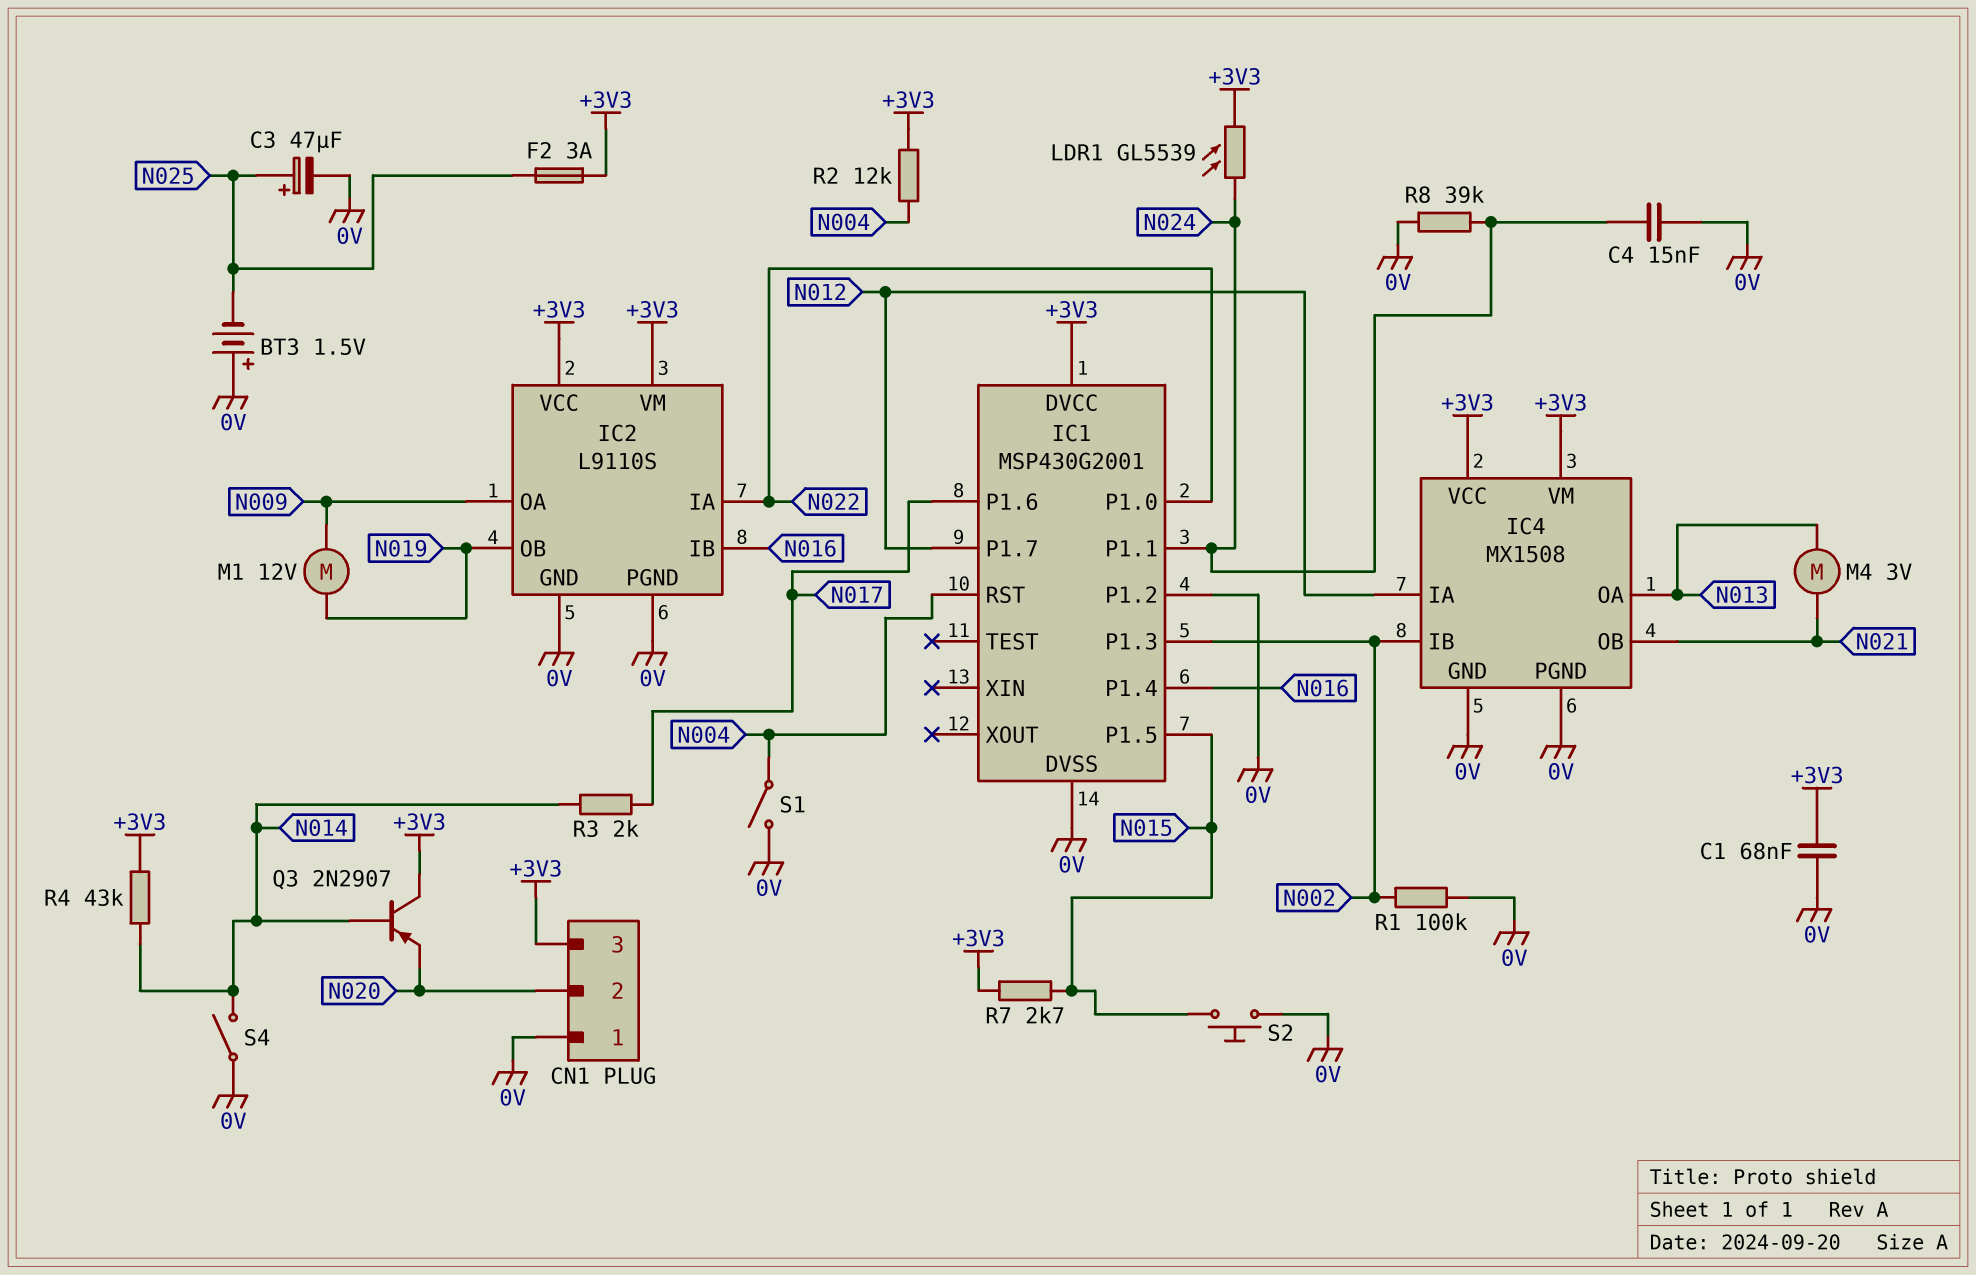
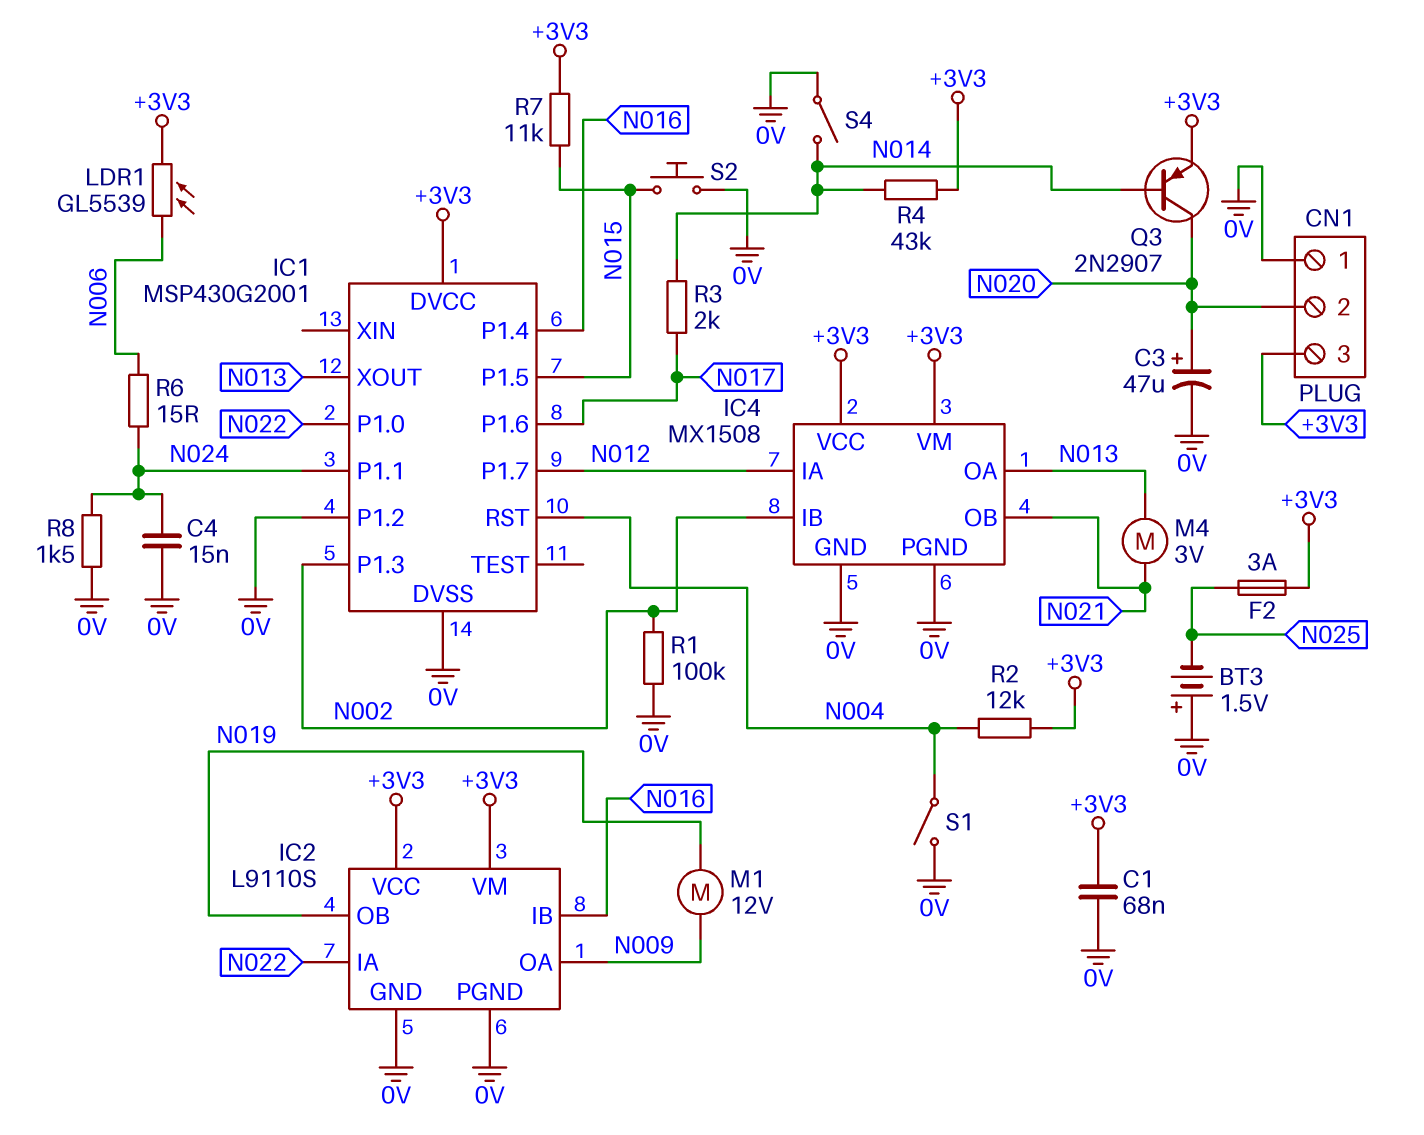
C3: 47uF (plus N025, minus 0V) -> 47uF (plus N020, minus 0V)
IC1 pin XOUT: none -> N013
LDR1: GL5539 (+3V3, N024) -> GL5539 (+3V3, N006)
Q3: PNP 2N2907 (B N014, C +3V3, E N020) -> PNP 2N2907 (B N014, C N020, E +3V3)
R6: none -> 15 (N006, N024)
R7: 2.7k (+3V3, N015) -> 11k (+3V3, N015)
R8: 39k (0V, N024) -> 1.5k (0V, N024)

